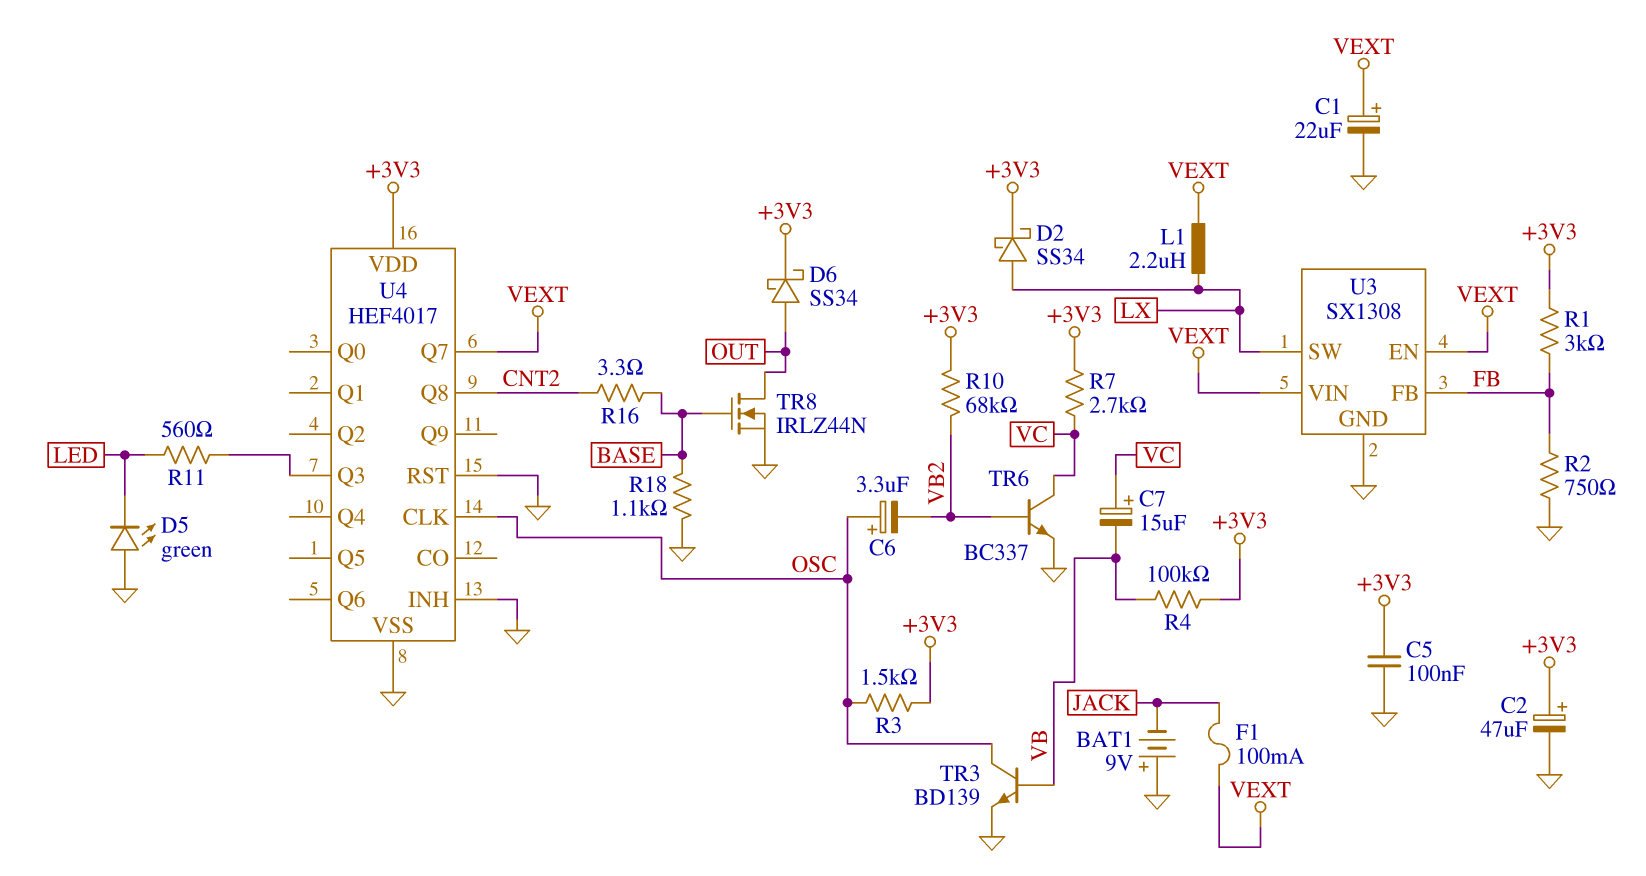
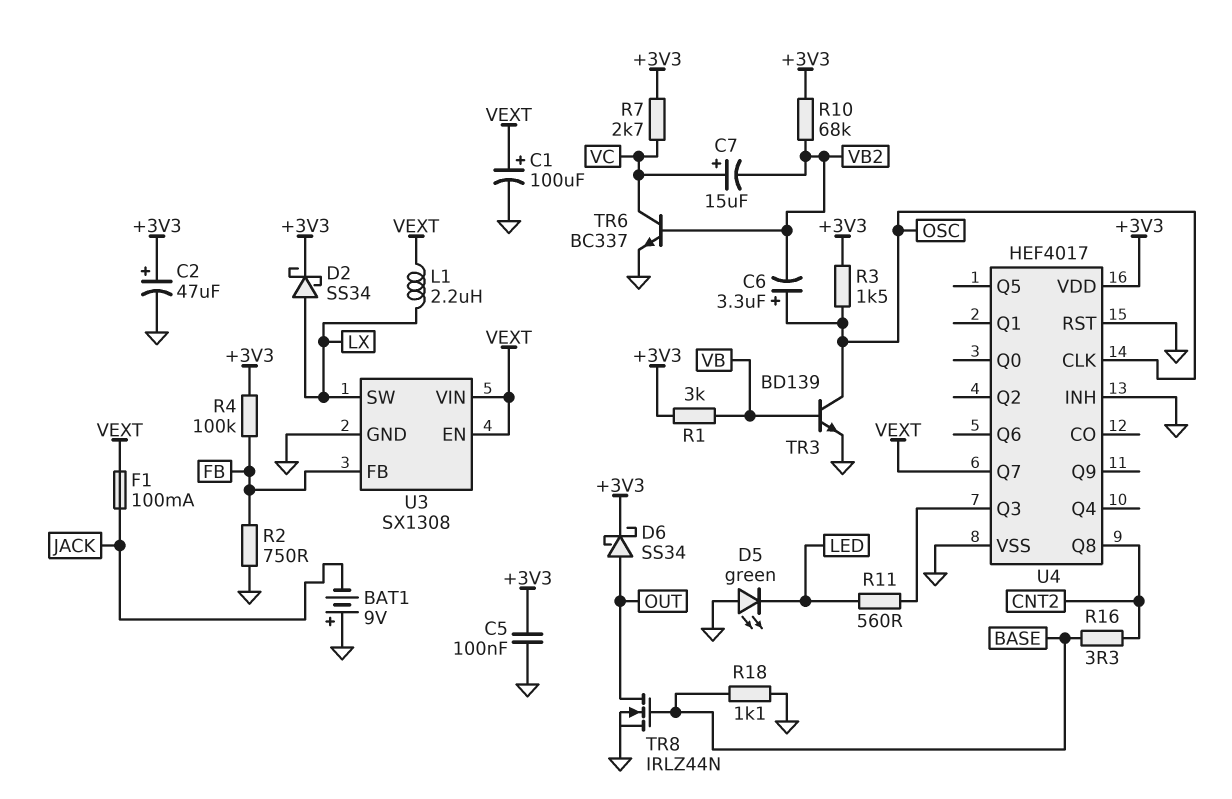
C1: 22uF (plus VEXT, minus GND) -> 100uF (plus VEXT, minus GND)
C7: 15uF (plus VC, minus VB) -> 15uF (plus VC, minus VB2)
R1: 3k (+3V3, FB) -> 3k (+3V3, VB)
R4: 100k (+3V3, VB) -> 100k (+3V3, FB)

